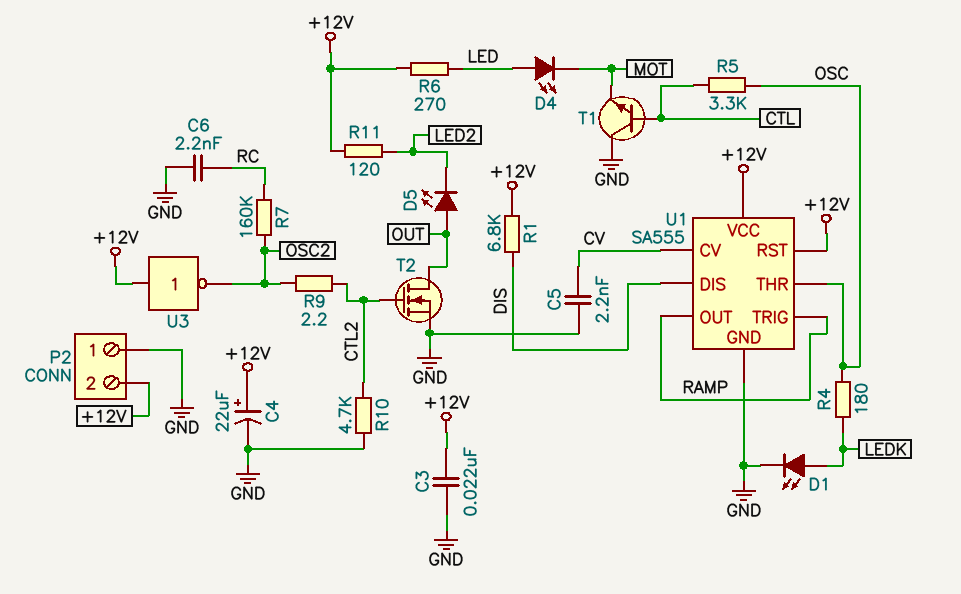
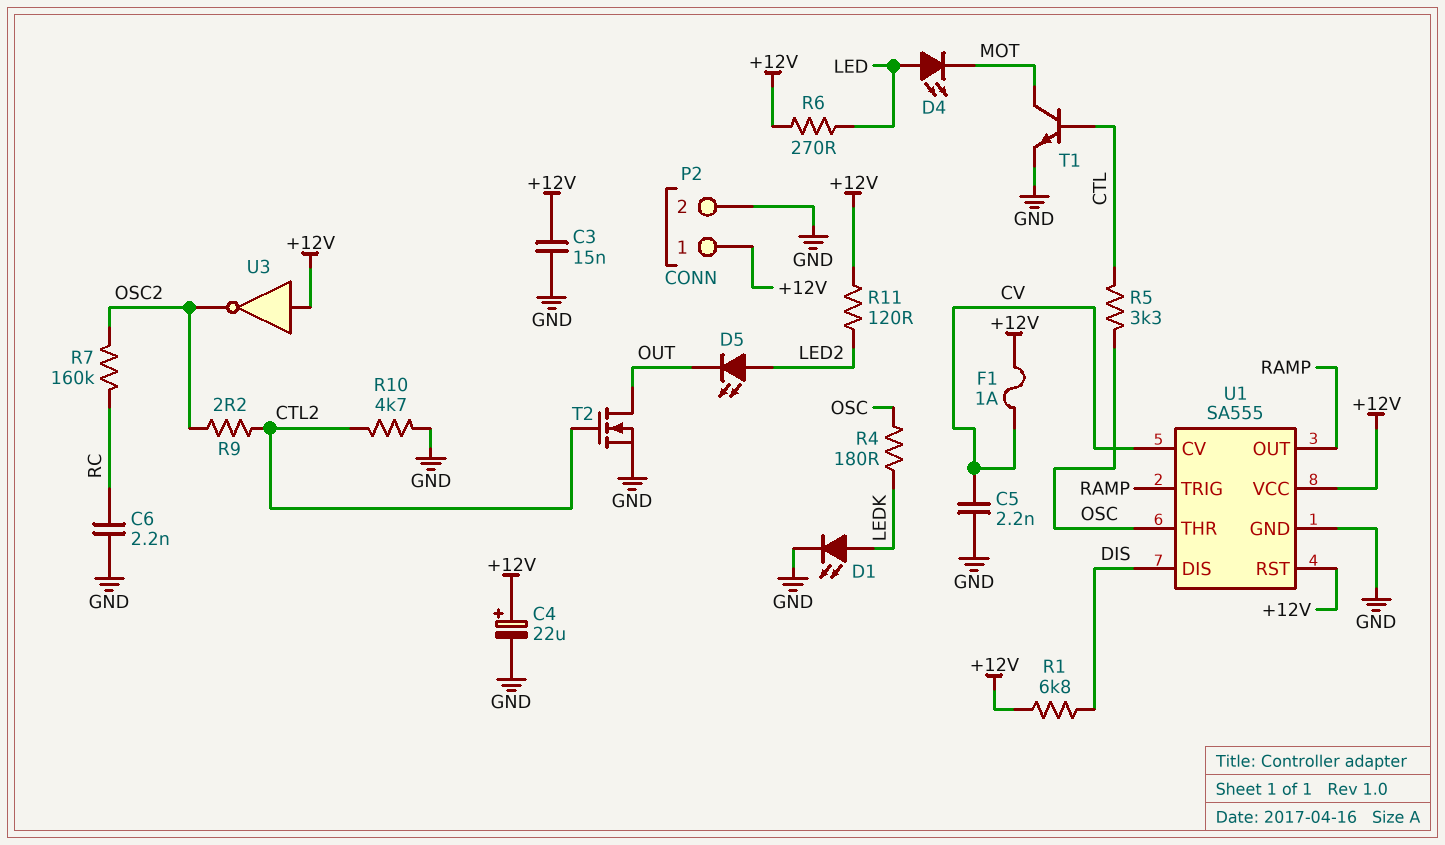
C3: 22nF (+12V, GND) -> 15nF (+12V, GND)
D5: LED (A OUT, K LED2) -> LED (A LED2, K OUT)
F1: none -> 1A (+12V, CV)
P2 pin 1: GND -> +12V
P2 pin 2: +12V -> GND
T1: NPN (B CTL, C GND, E MOT) -> NPN (B CTL, C MOT, E GND)

